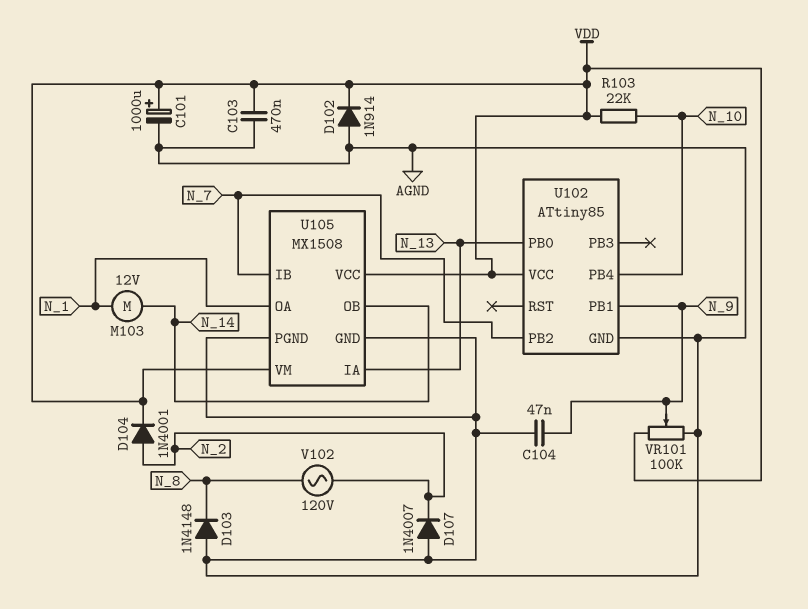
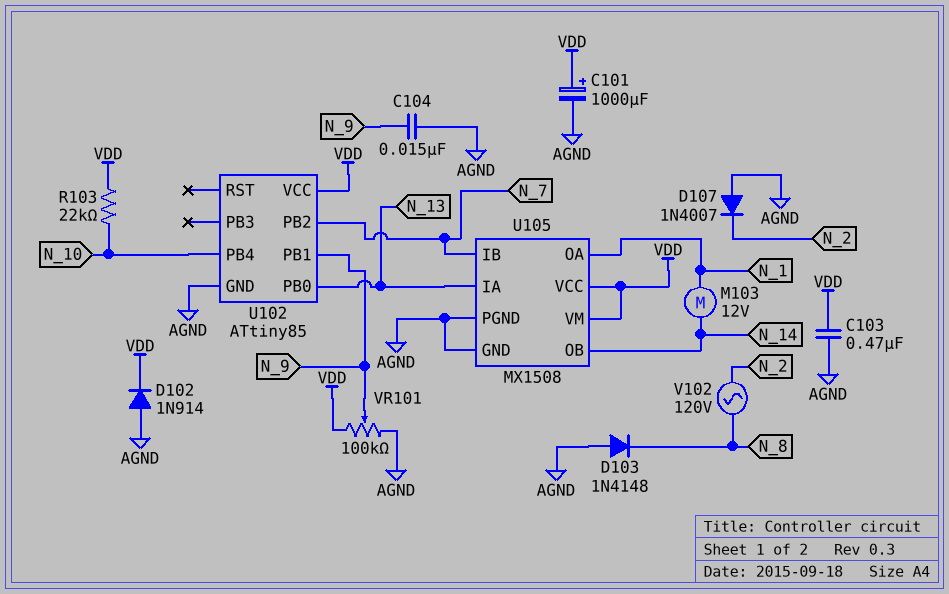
C104: 47nF (AGND, N_9) -> 15nF (AGND, N_9)
D104: diode 1N4001 (A N_2, K VDD) -> none

